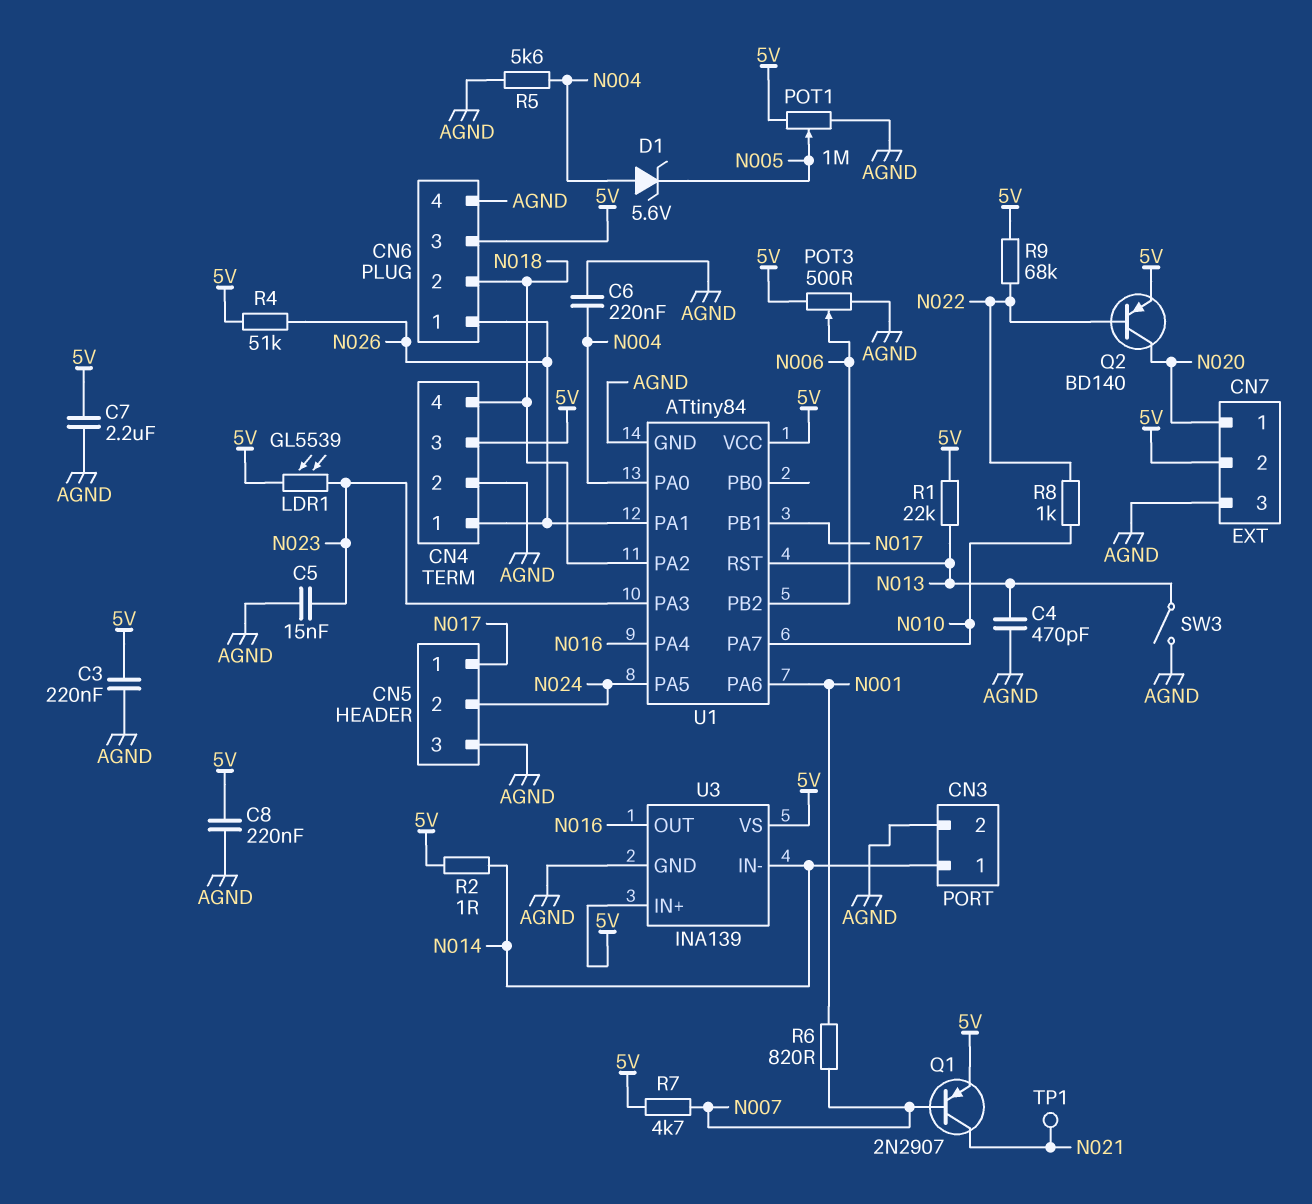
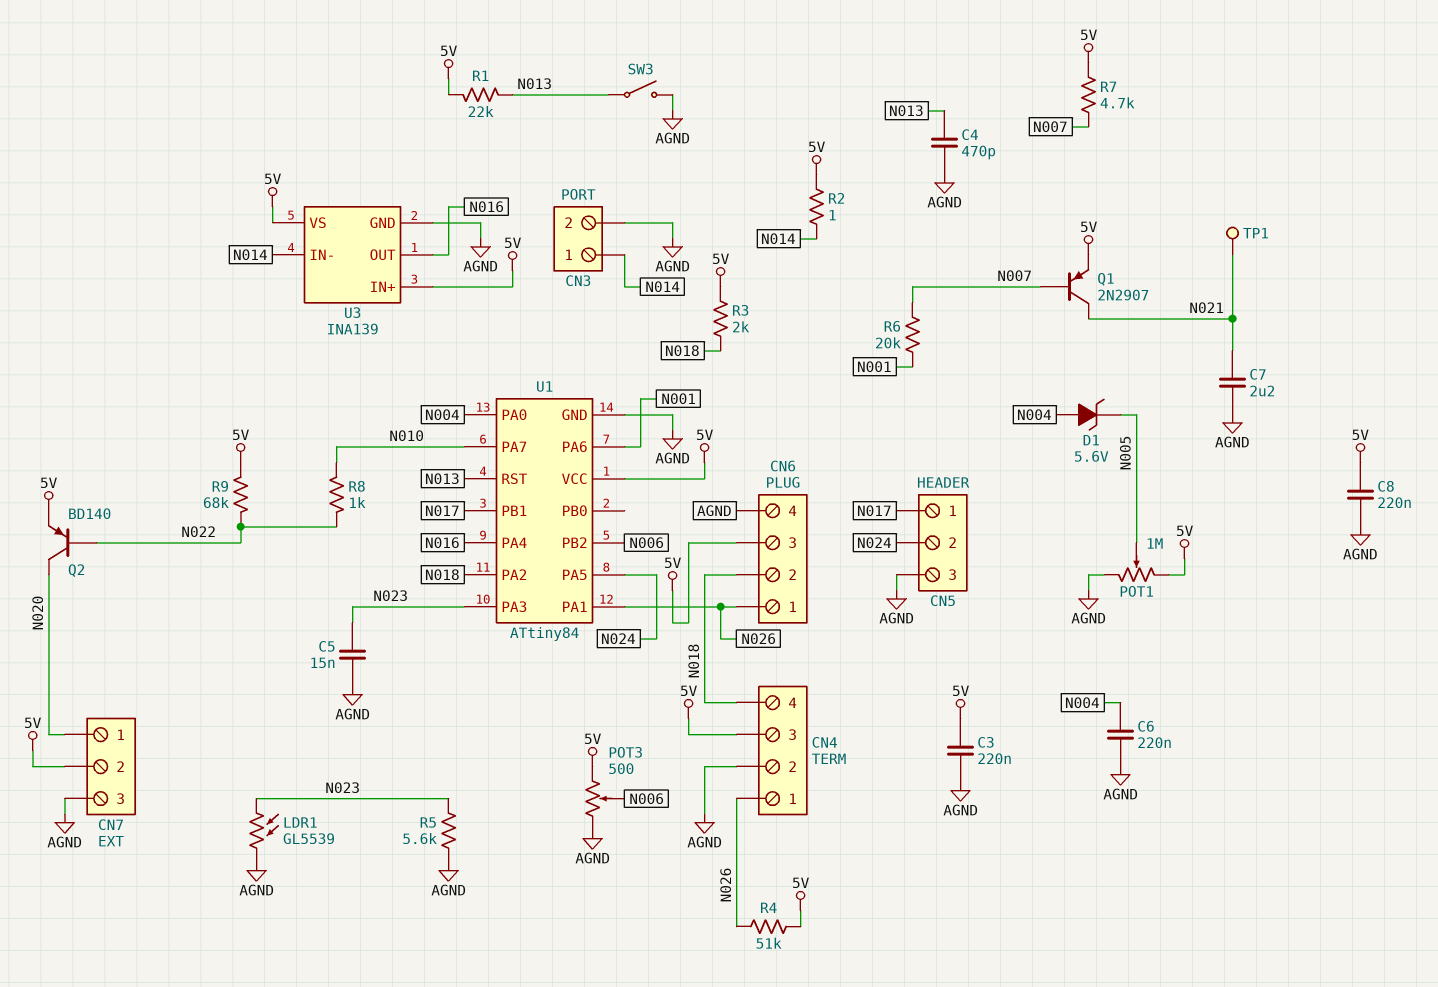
C7: 2.2uF (5V, AGND) -> 2.2uF (AGND, N021)
LDR1: GL5539 (5V, N023) -> GL5539 (AGND, N023)
R3: none -> 2k (5V, N018)
R5: 5.6k (AGND, N004) -> 5.6k (AGND, N023)
R6: 820 (N001, N007) -> 20k (N001, N007)

